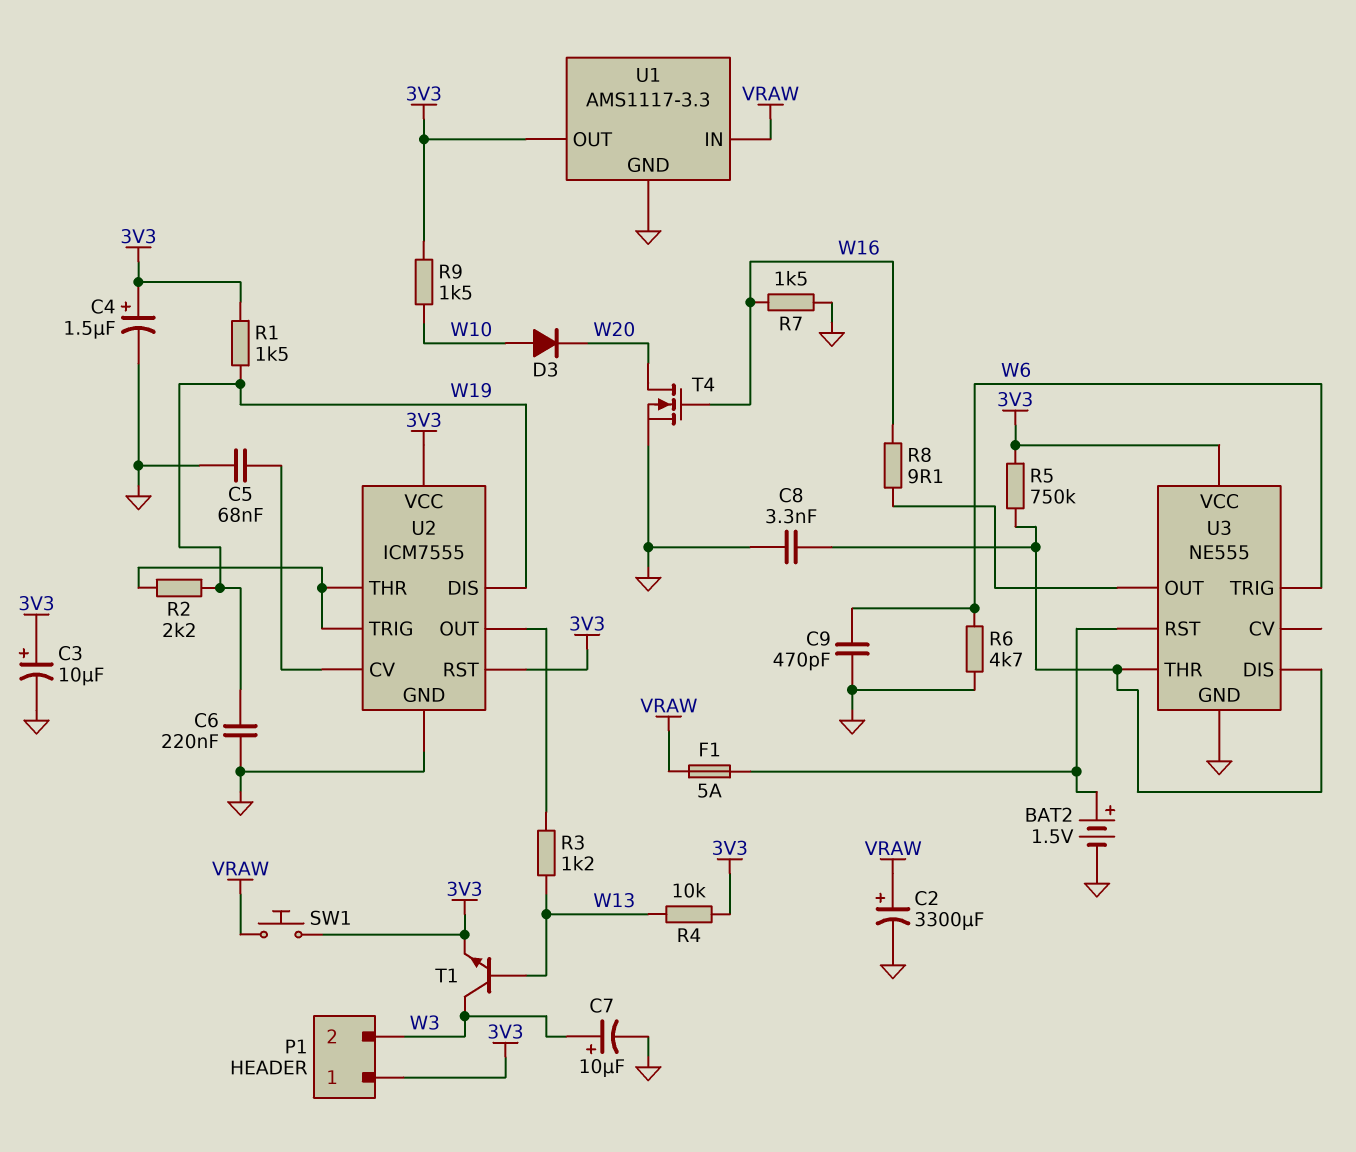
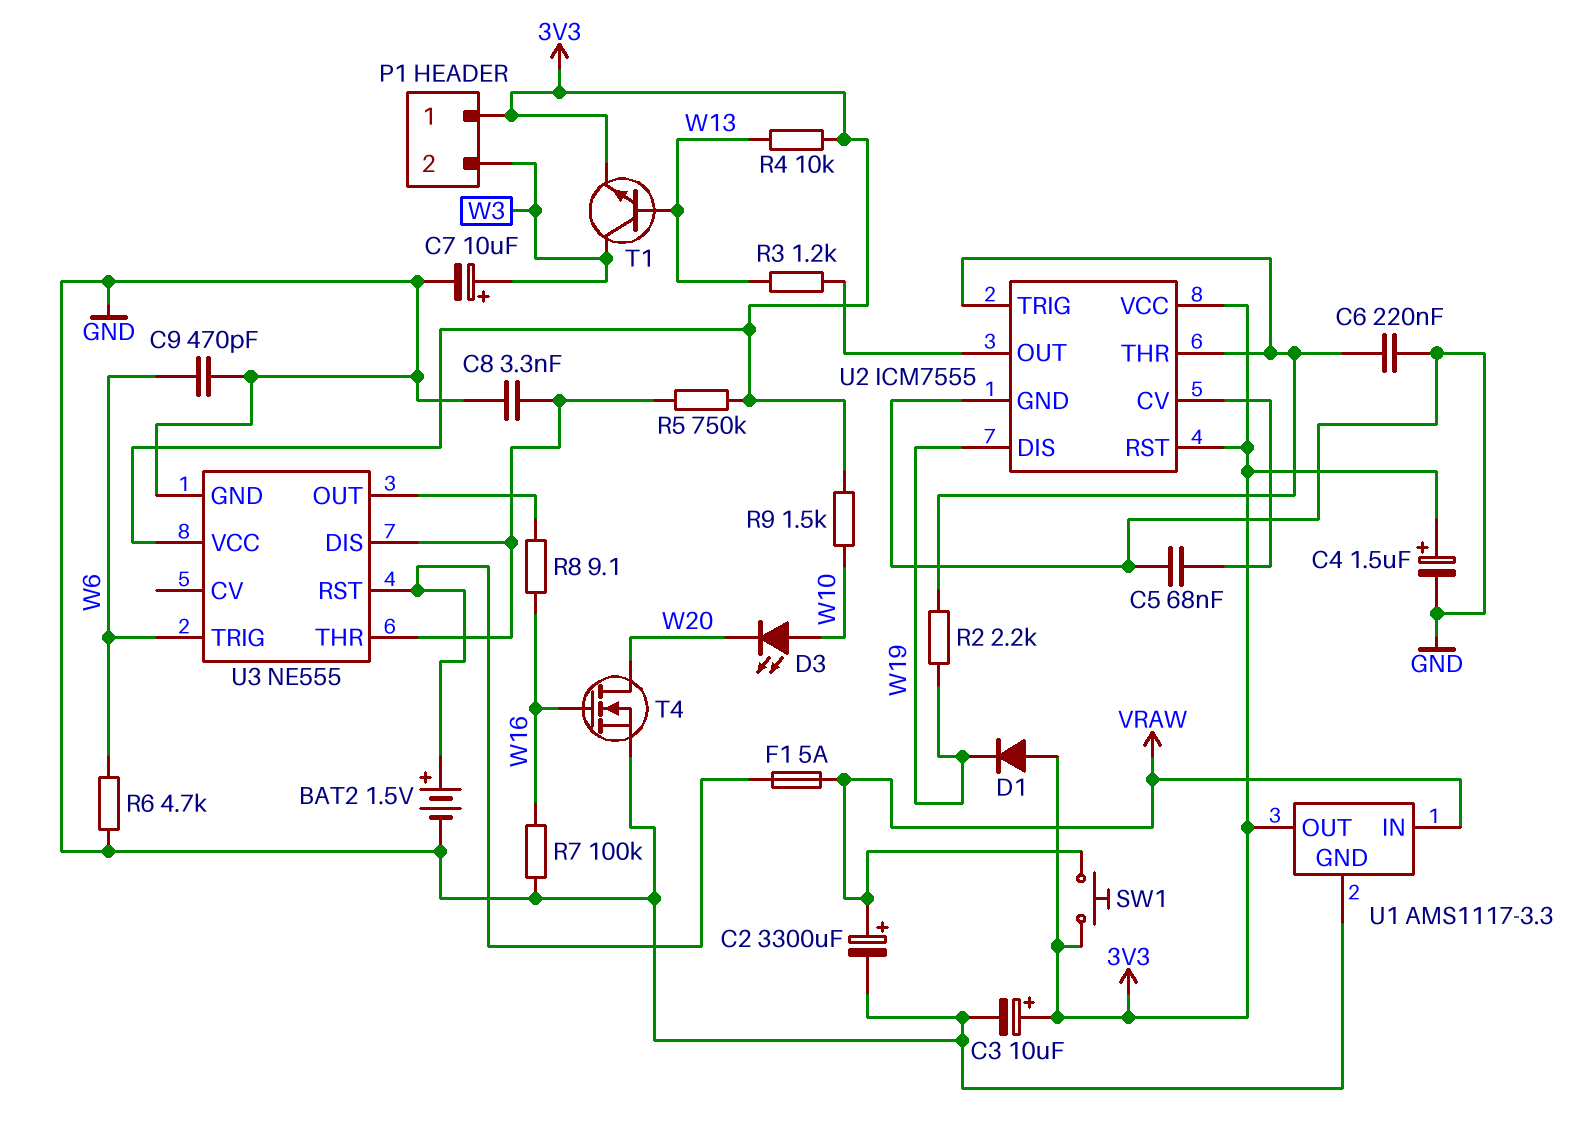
C6: 220nF (GND, W19) -> 220nF (GND, U2/THR)
D1: none -> diode (A 3V3, K W19)
D3: diode (A W10, K W20) -> LED (A W10, K W20)
R1: 1.5k (3V3, W19) -> none
R7: 1.5k (GND, W16) -> 100k (GND, W16)

